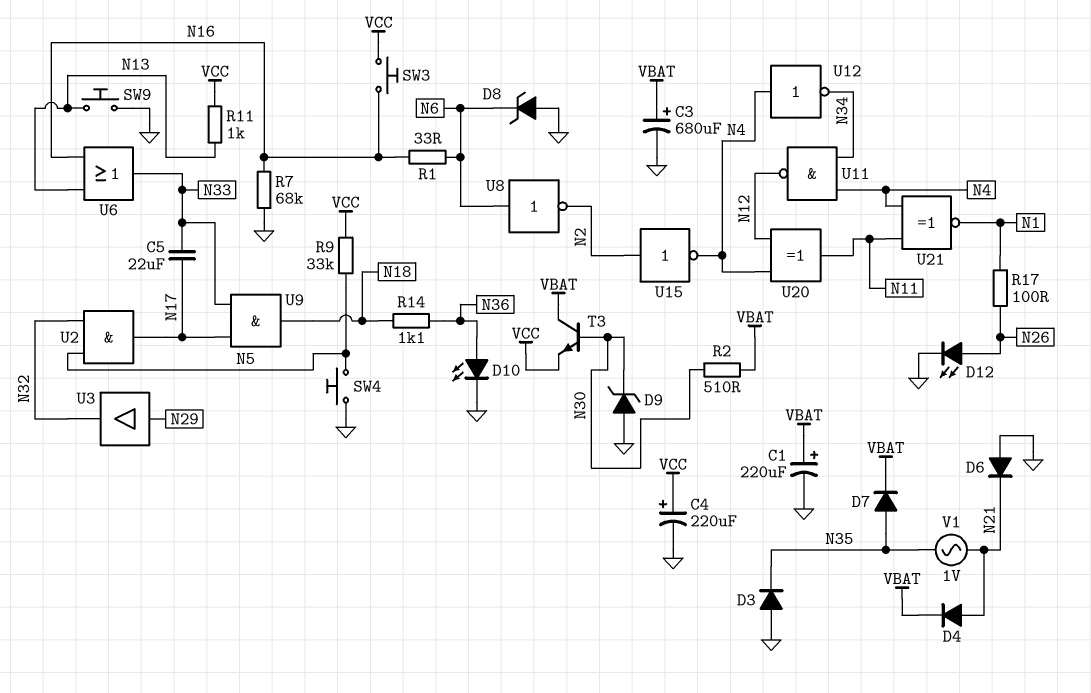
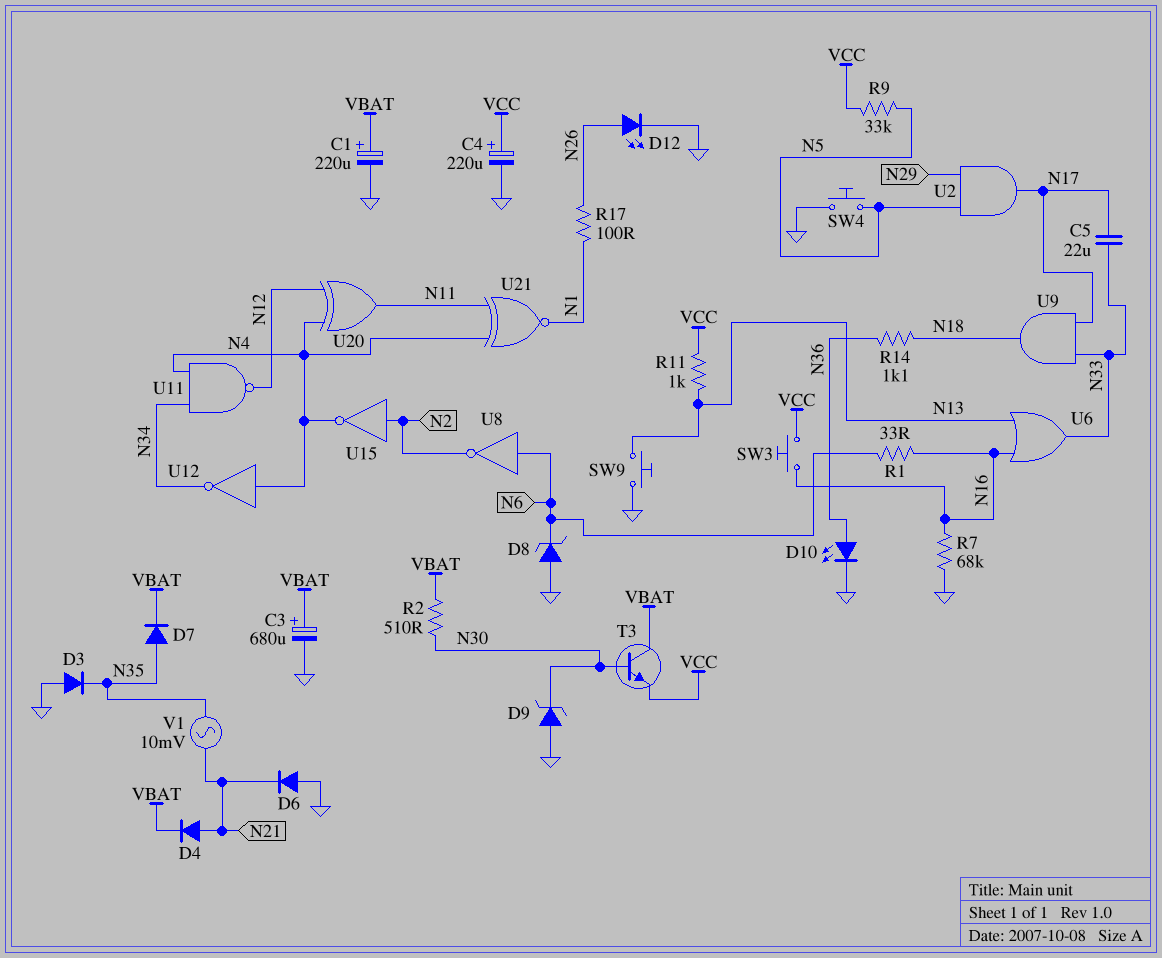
U2: AND (in N5, in N32, out N17) -> AND (in N5, in N29, out N17)
U3: buffer (in N29, out N32) -> none
V1: AC 1V (N21, N35) -> AC 10mV (N21, N35)

